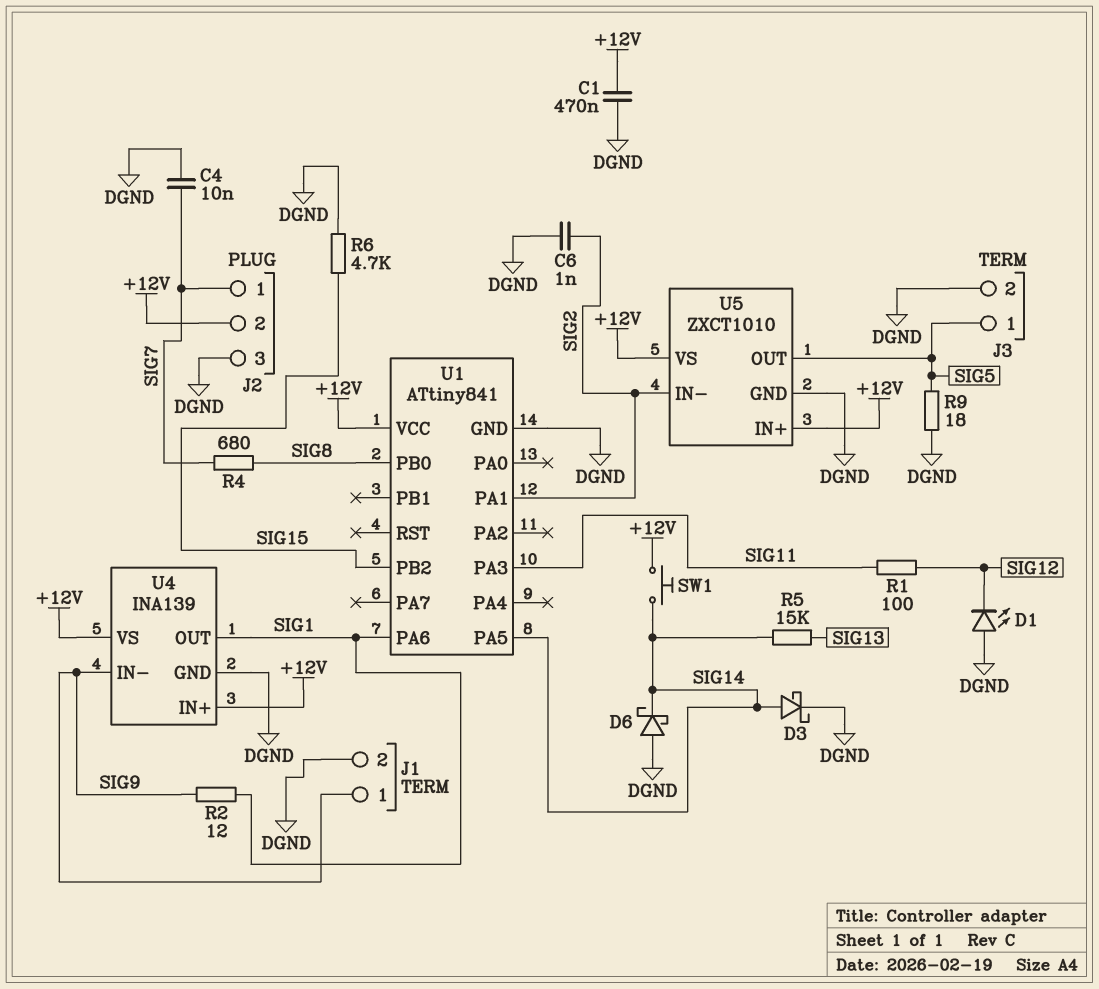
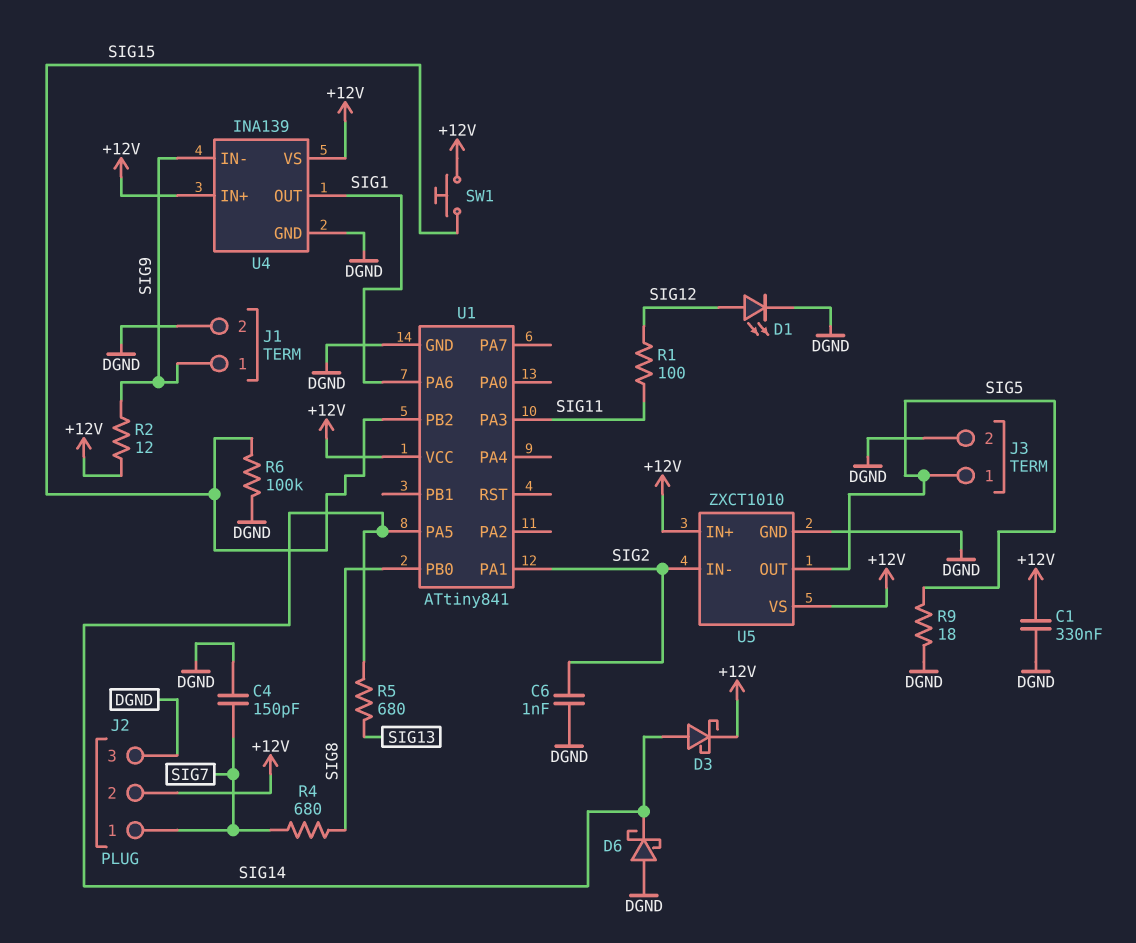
C1: 470nF (+12V, DGND) -> 330nF (+12V, DGND)
C4: 10nF (DGND, SIG7) -> 150pF (DGND, SIG7)
D1: LED (A DGND, K SIG12) -> LED (A SIG12, K DGND)
D3: schottky (A SIG14, K DGND) -> schottky (A SIG14, K +12V)
R2: 12 (SIG1, SIG9) -> 12 (+12V, SIG9)
R5: 15k (SIG13, SIG14) -> 680 (SIG13, SIG14)
R6: 4.7k (DGND, SIG15) -> 100k (DGND, SIG15)
SW1: button (+12V, SIG14) -> button (+12V, SIG15)

